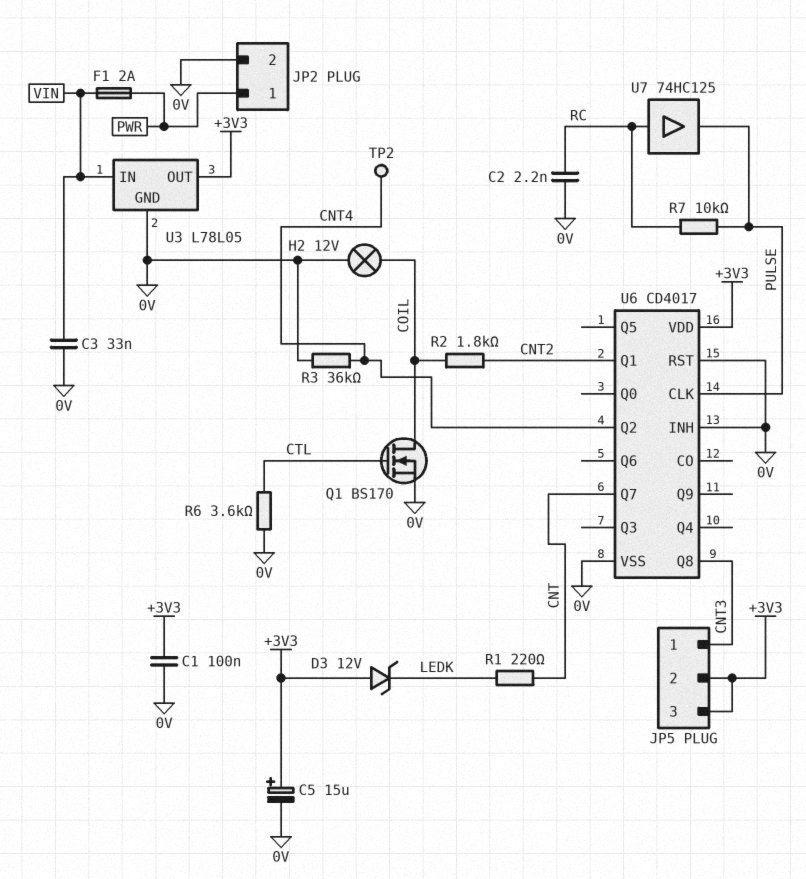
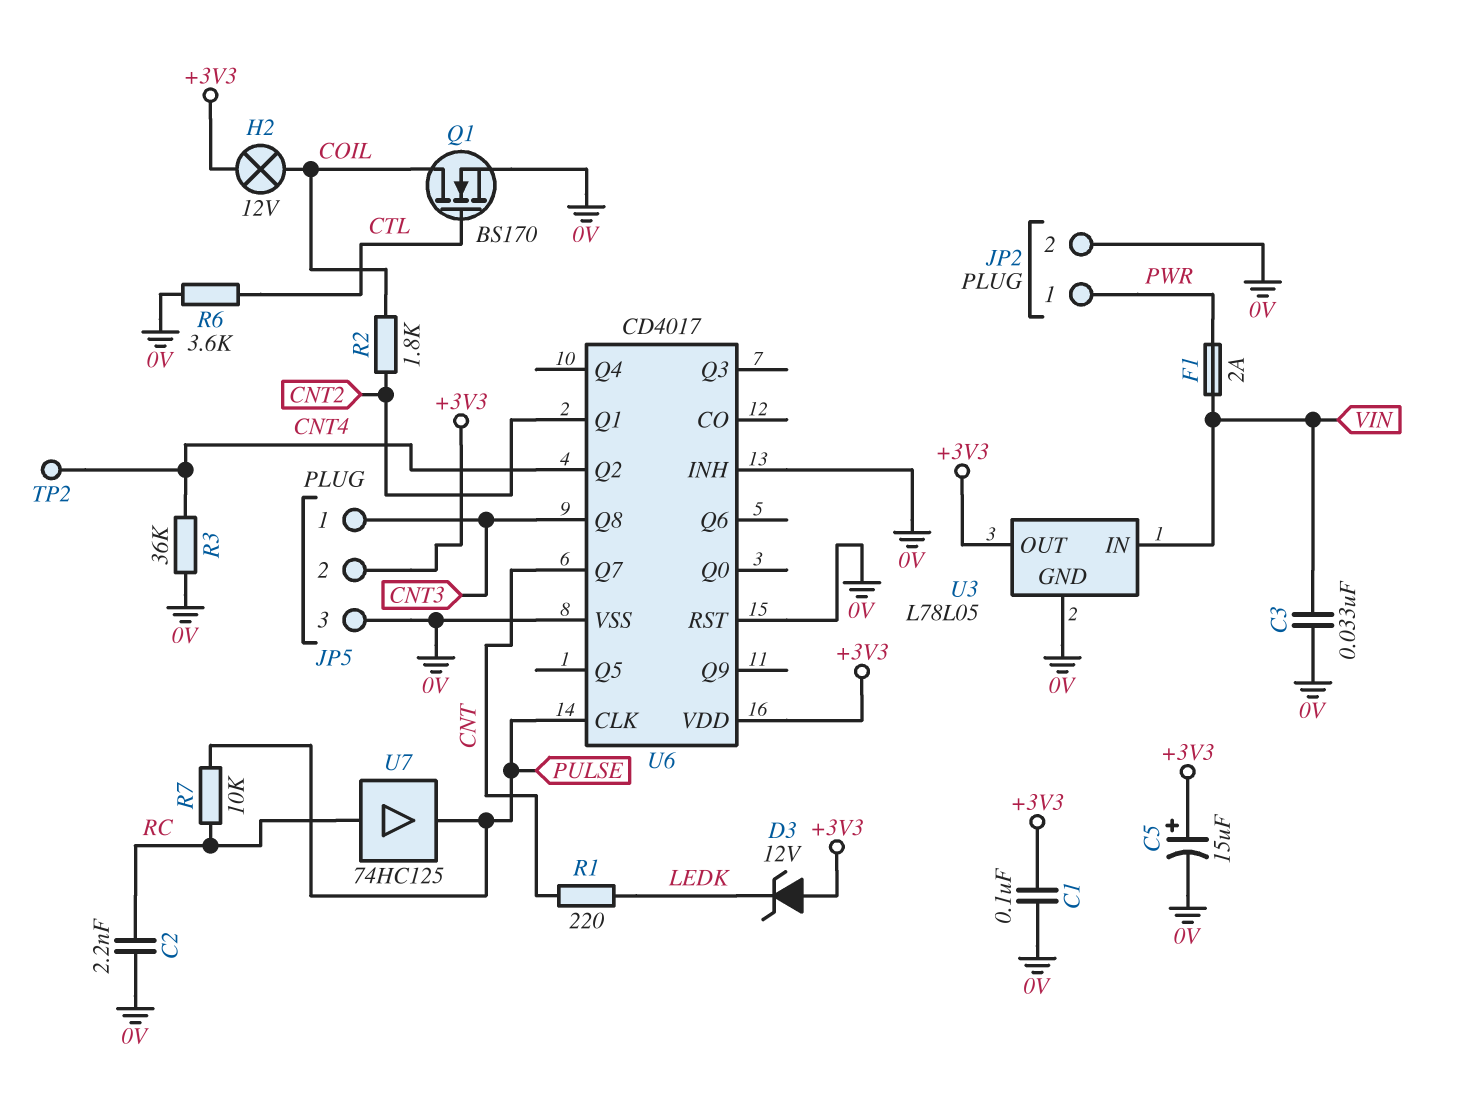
H2: lamp 12V (0V, COIL) -> lamp 12V (+3V3, COIL)
JP5 pin 3: +3V3 -> 0V

